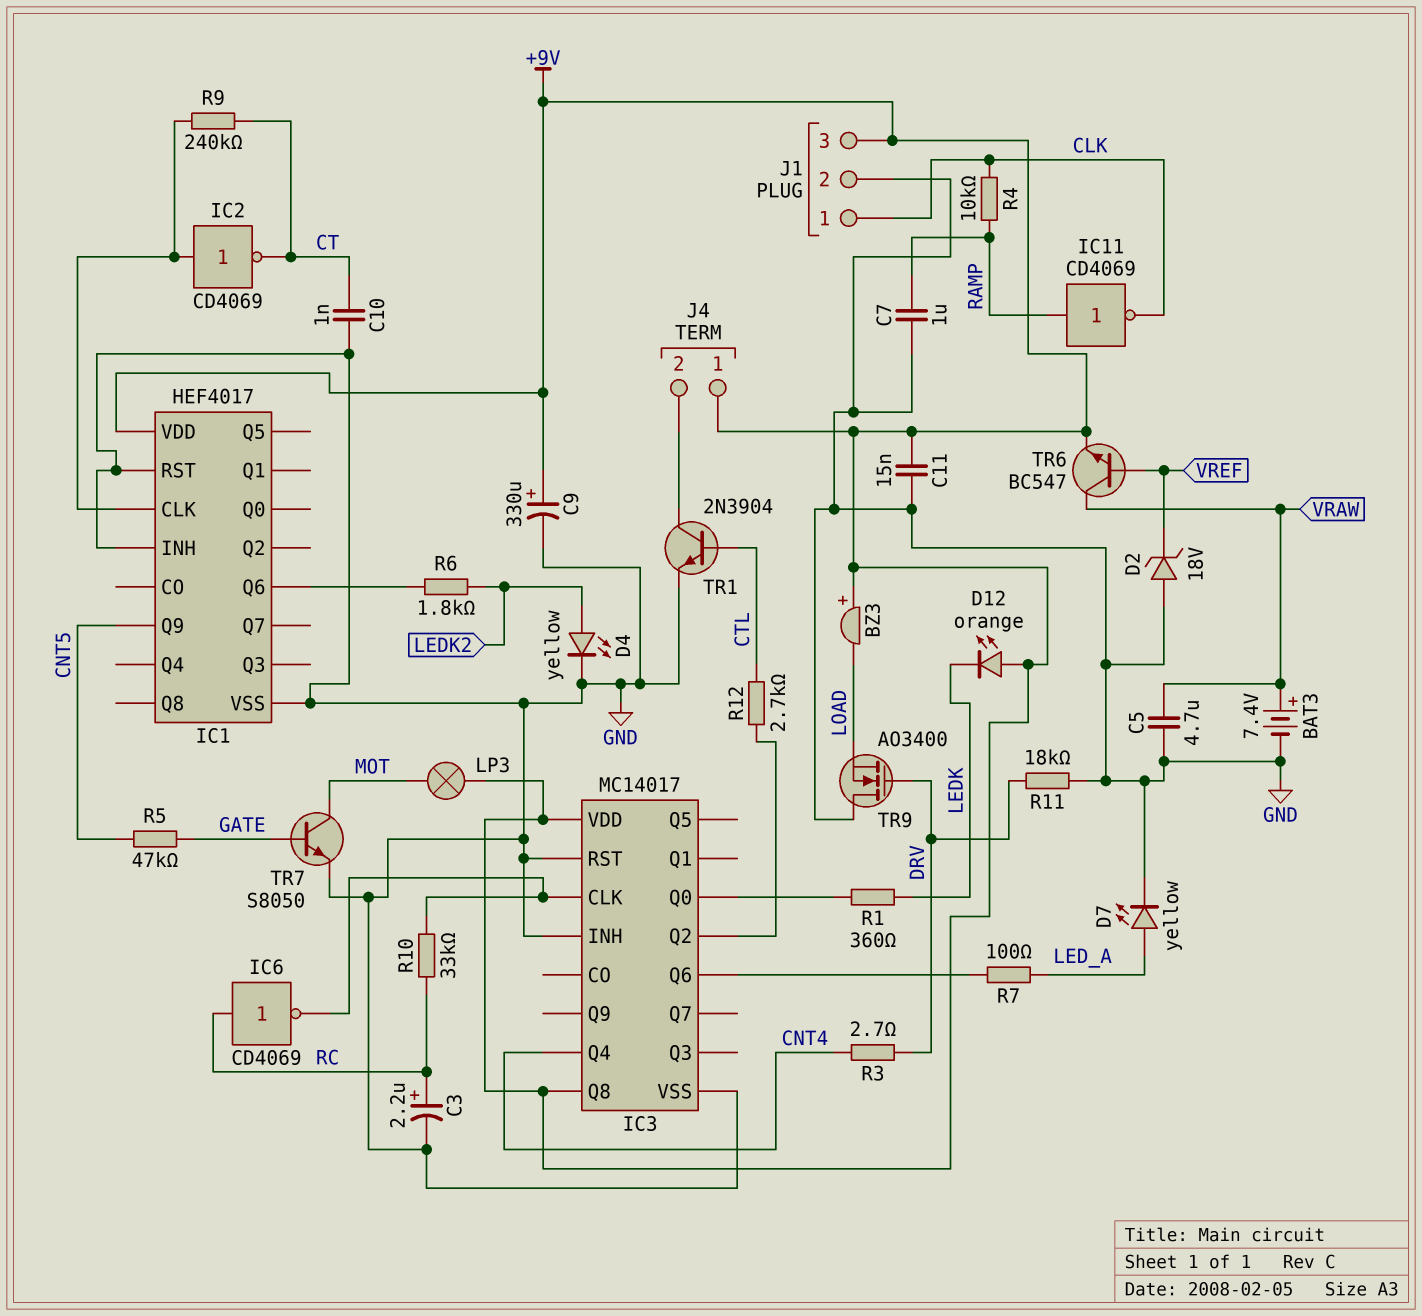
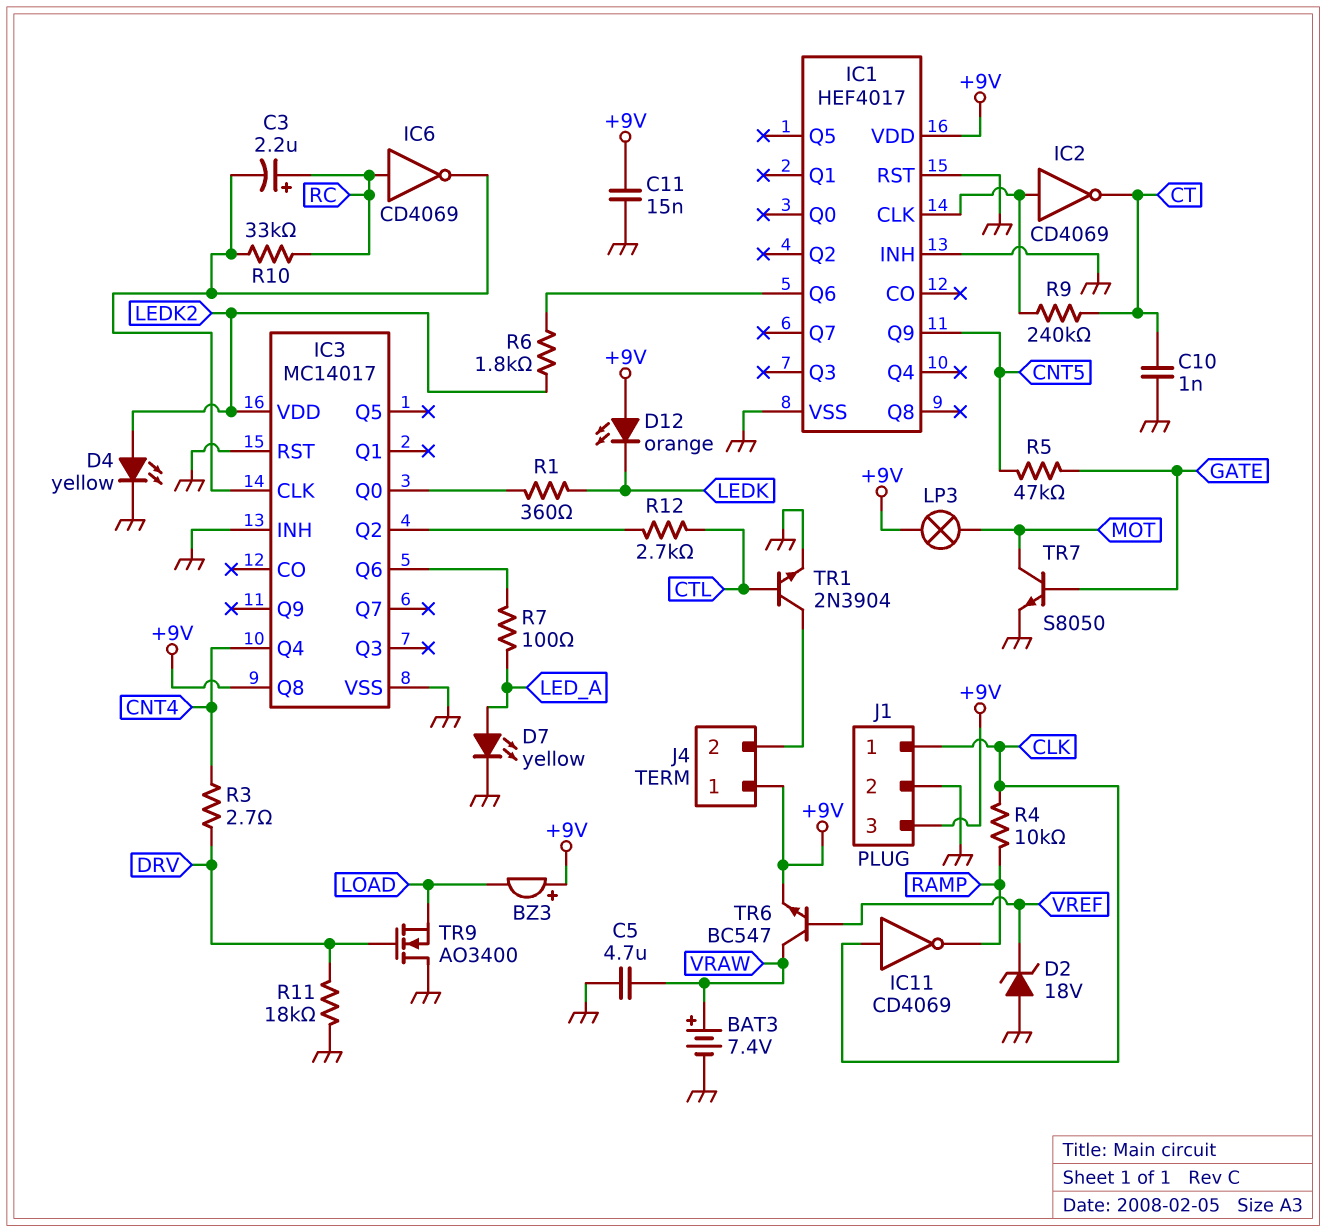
C3: 2.2uF (plus RC, minus GND) -> 2.2uF (plus RC, minus IC3/CLK)
C7: 1uF (GND, RAMP) -> none
C9: 330uF (plus +9V, minus GND) -> none
IC3 pin VDD: +9V -> LEDK2
IC11: NOT CD4069 (in RAMP, out CLK) -> NOT CD4069 (in CLK, out RAMP)

